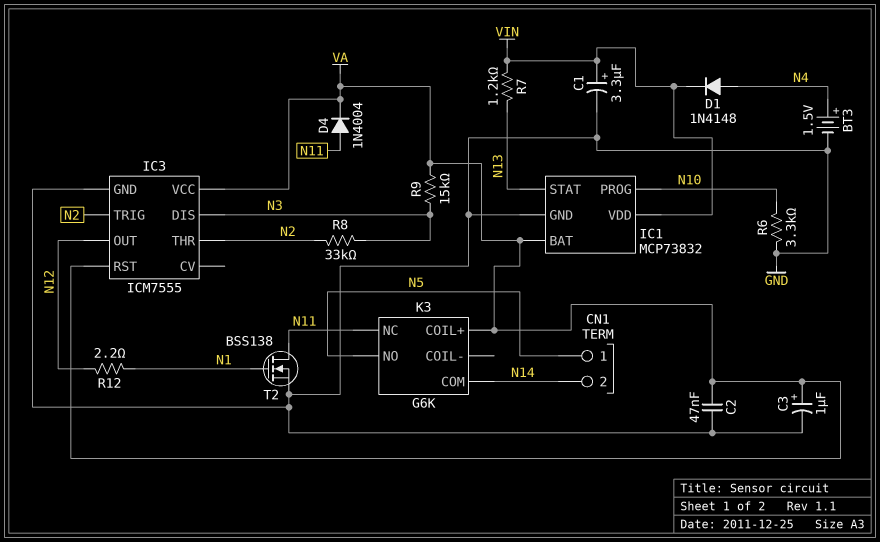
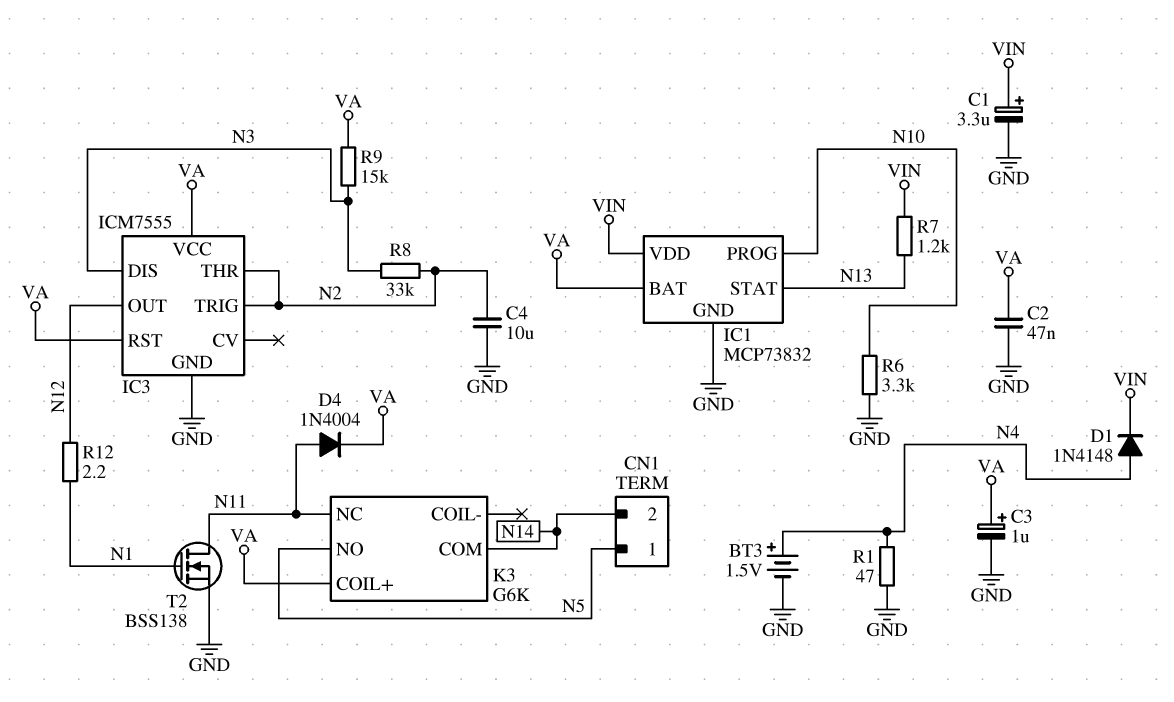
C4: none -> 10uF (GND, N2)
R1: none -> 47 (GND, N4)

